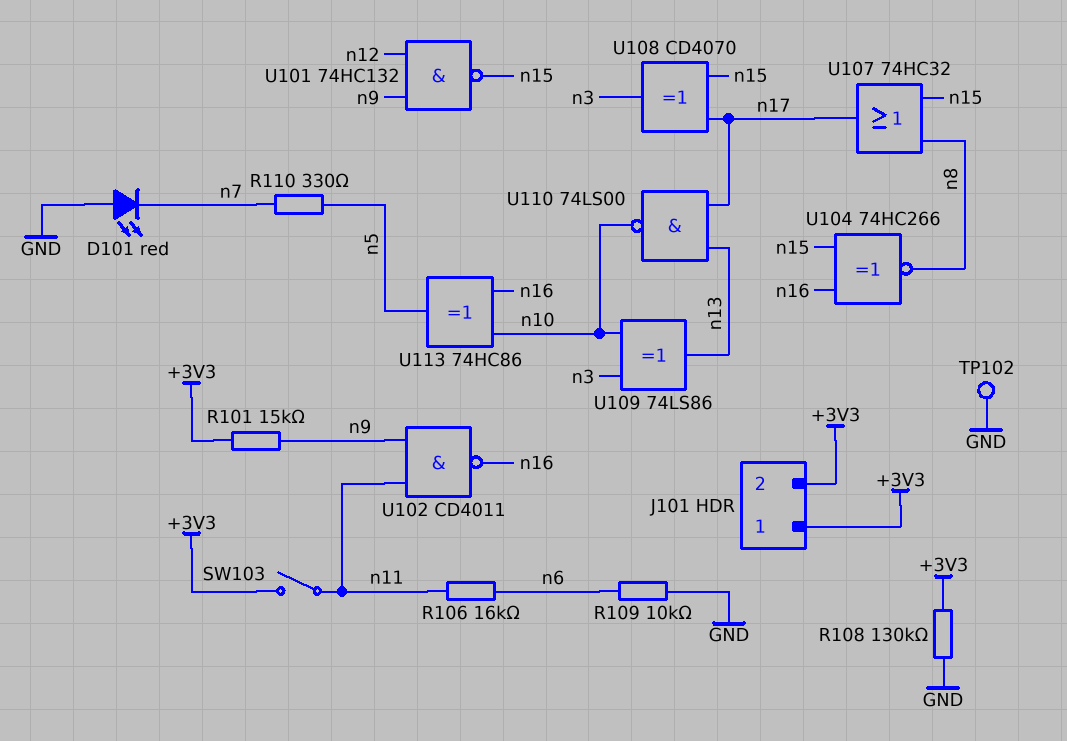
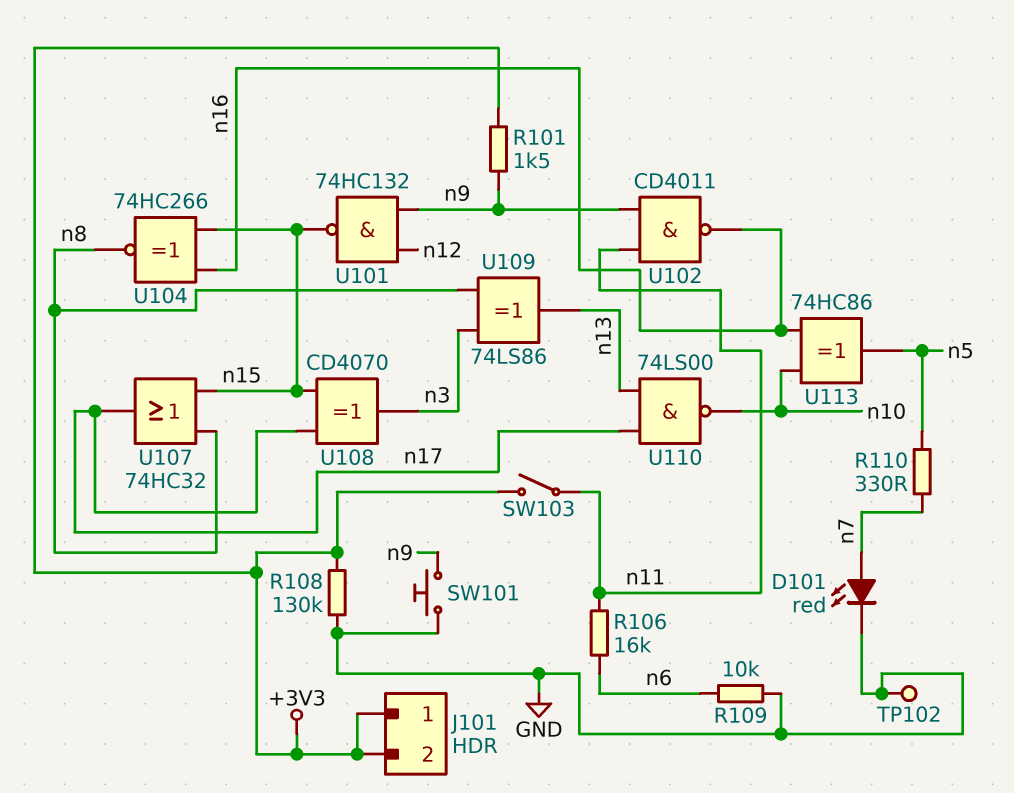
D101: LED red (A GND, K n7) -> LED red (A n7, K GND)
R101: 15k (+3V3, n9) -> 1.5k (+3V3, n9)
SW101: none -> button (GND, n9)
U109: XOR 74LS86 (in n3, in n10, out n13) -> XOR 74LS86 (in n3, in n8, out n13)

